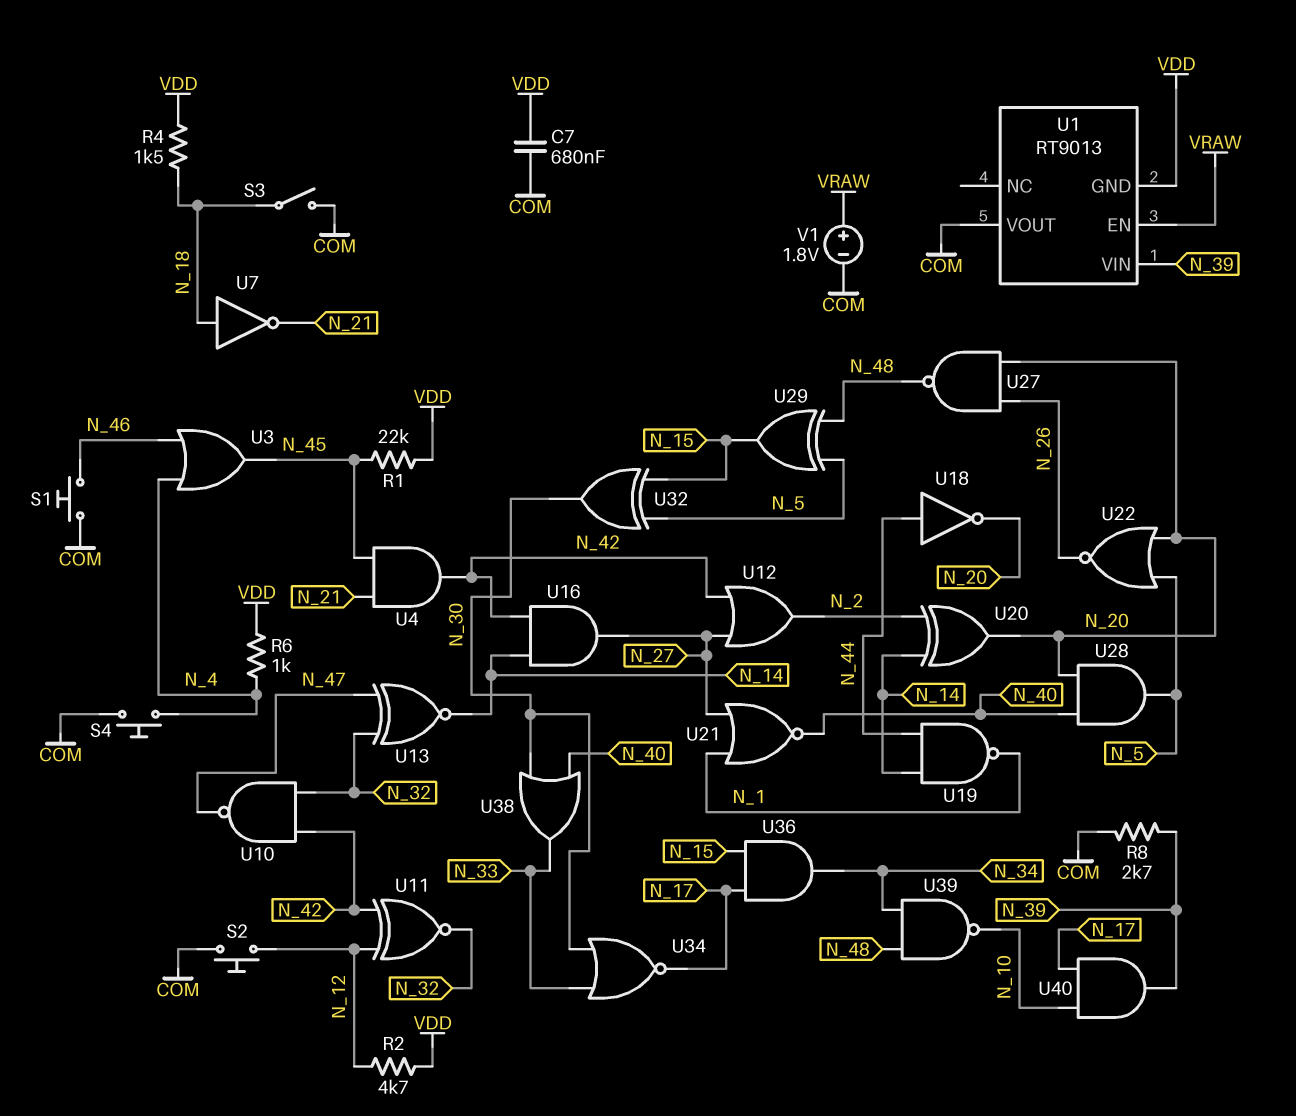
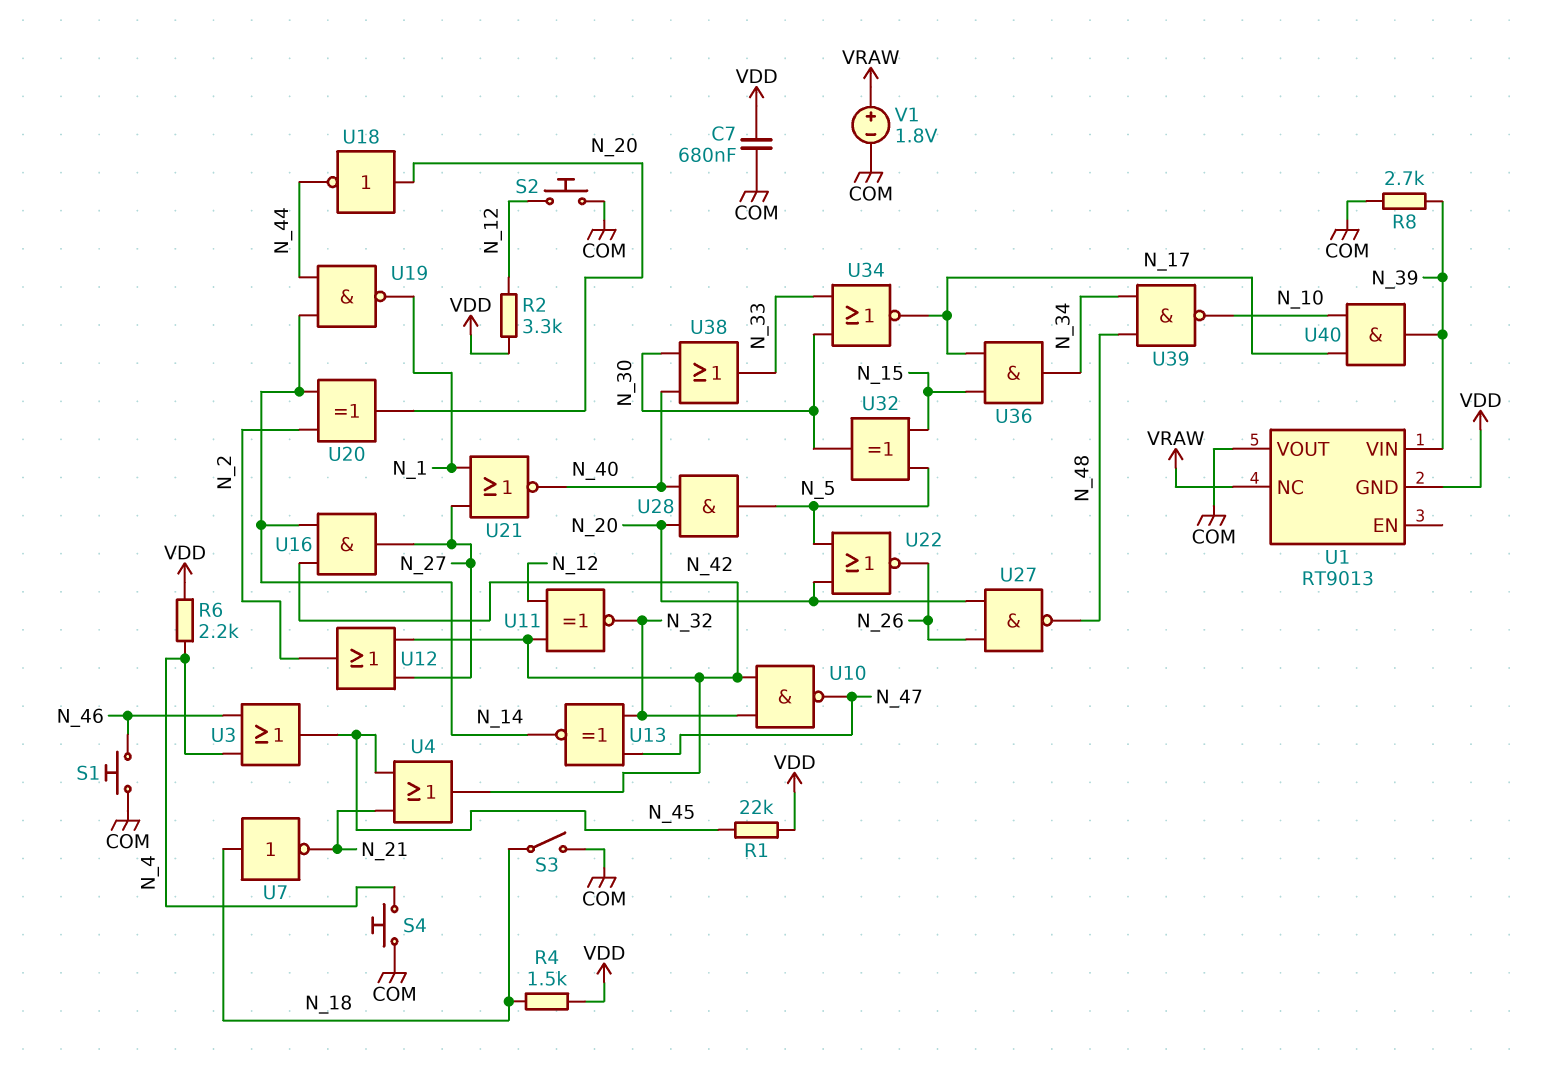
R2: 4.7k (N_12, VDD) -> 3.3k (N_12, VDD)
R6: 1k (N_4, VDD) -> 2.2k (N_4, VDD)
U1 pin EN: VRAW -> none
U1 pin NC: none -> VRAW
U4: AND (in N_21, in N_45, out N_42) -> OR (in N_21, in N_45, out N_42)
U18: NOT (in N_44, out N_20) -> NOT (in N_20, out N_44)
U29: XOR (in N_5, in N_48, out N_15) -> none

